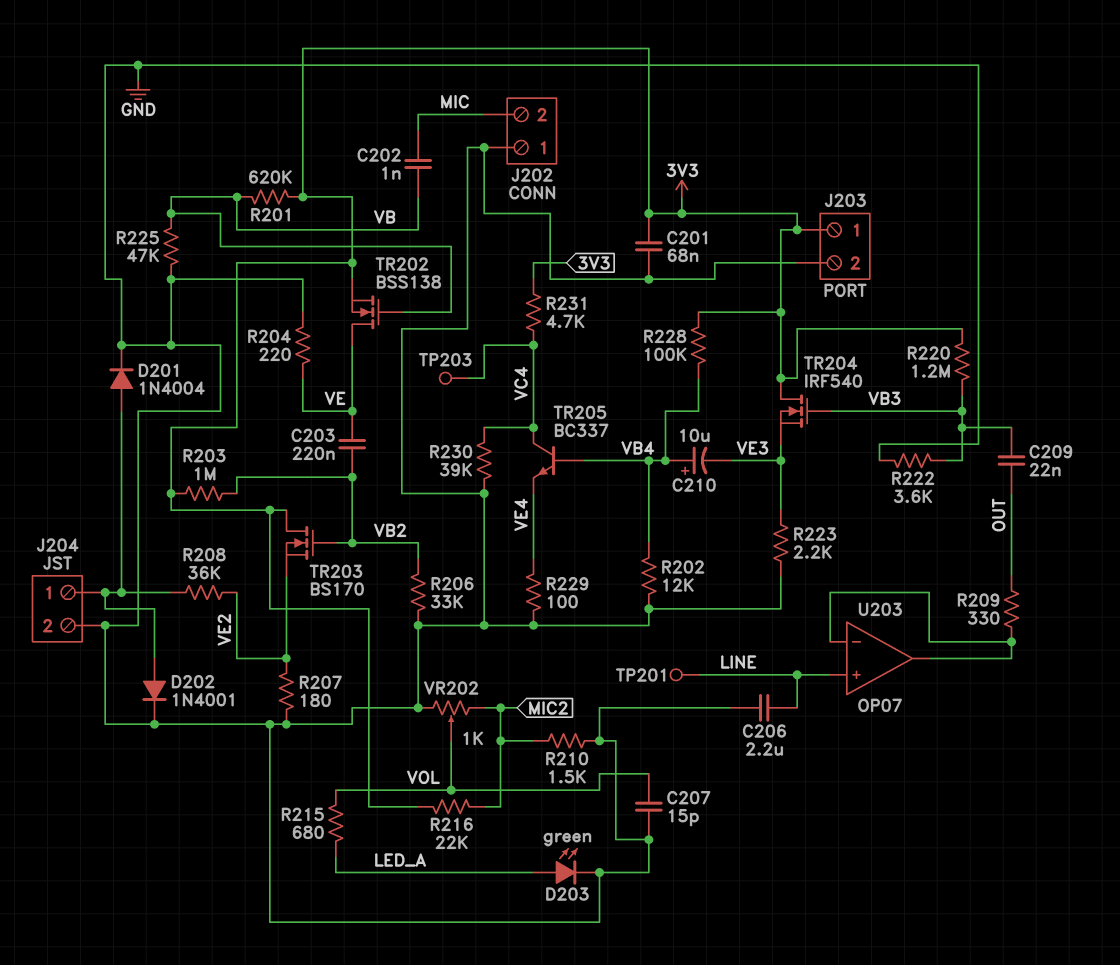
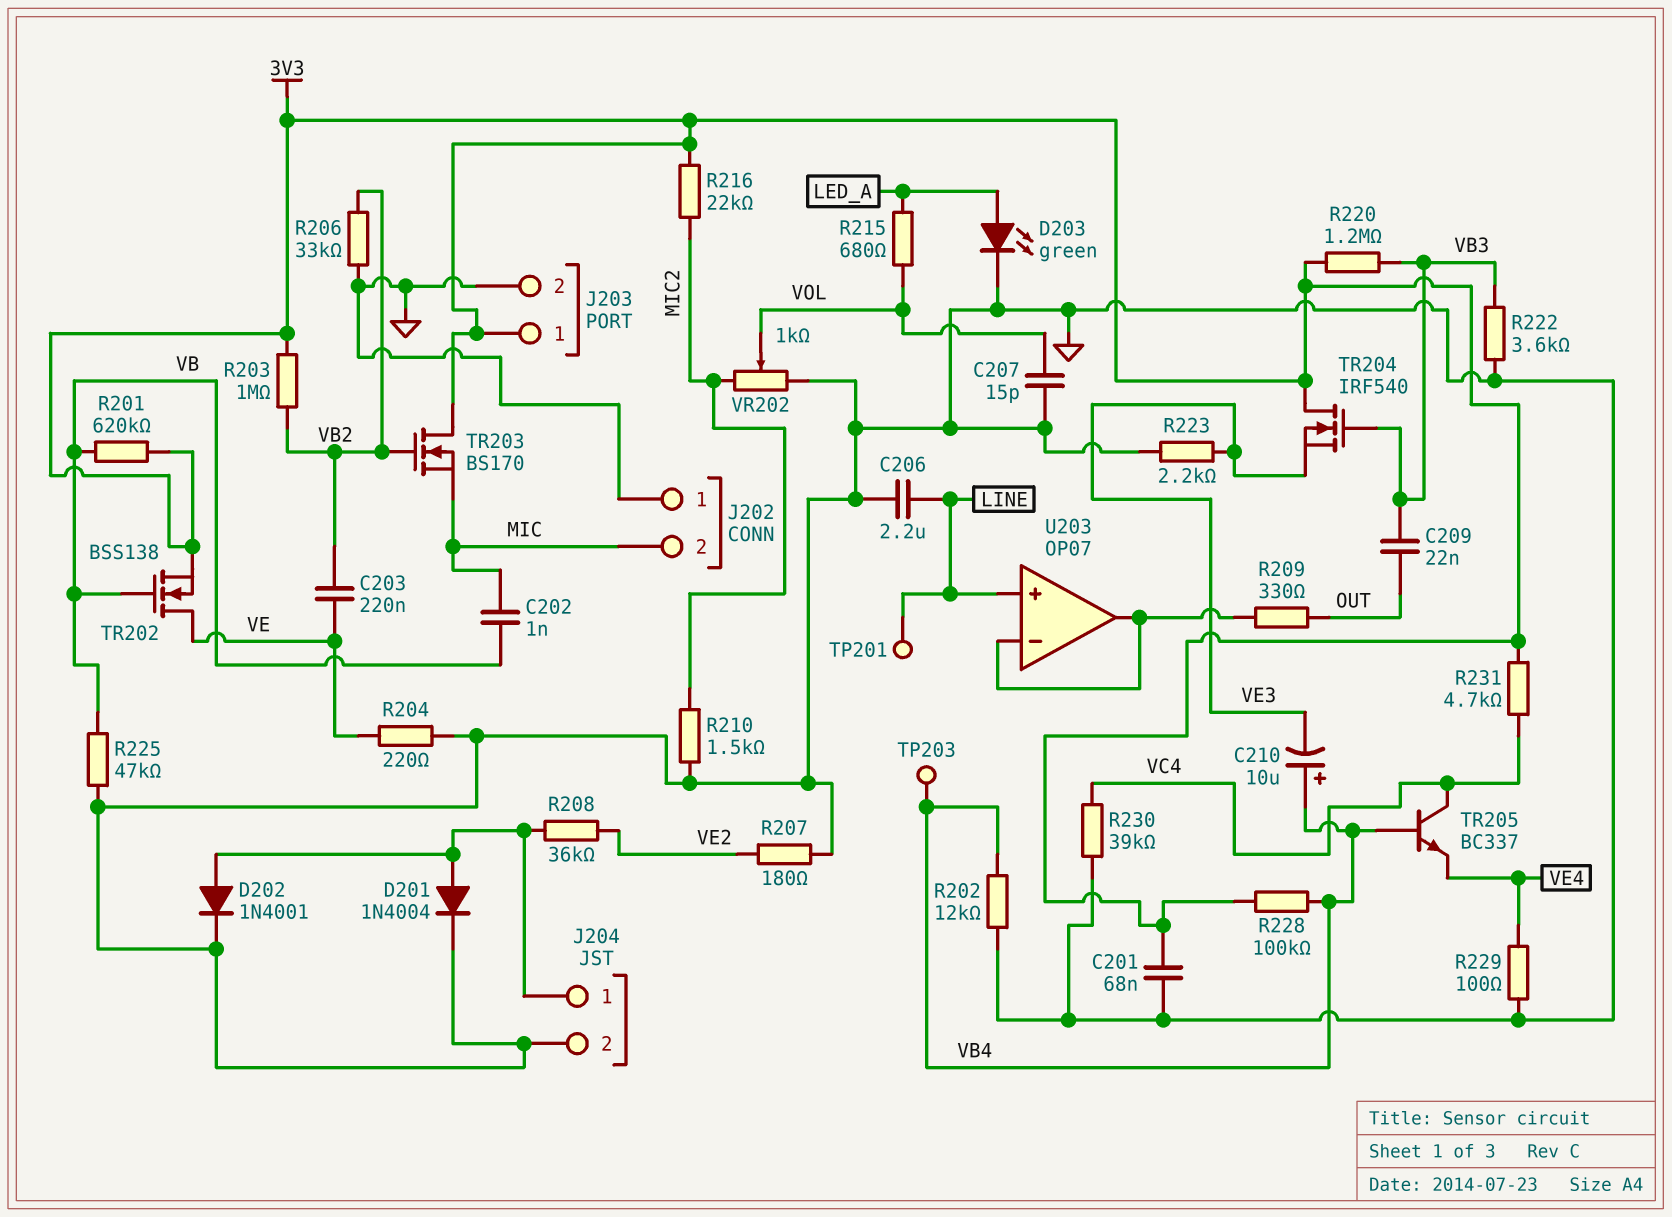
TP203: test point (VC4) -> test point (VB4)
TR203: NMOS BS170 (G VB2, D 3V3, S VE2) -> NMOS BS170 (G VB2, D 3V3, S MIC)

